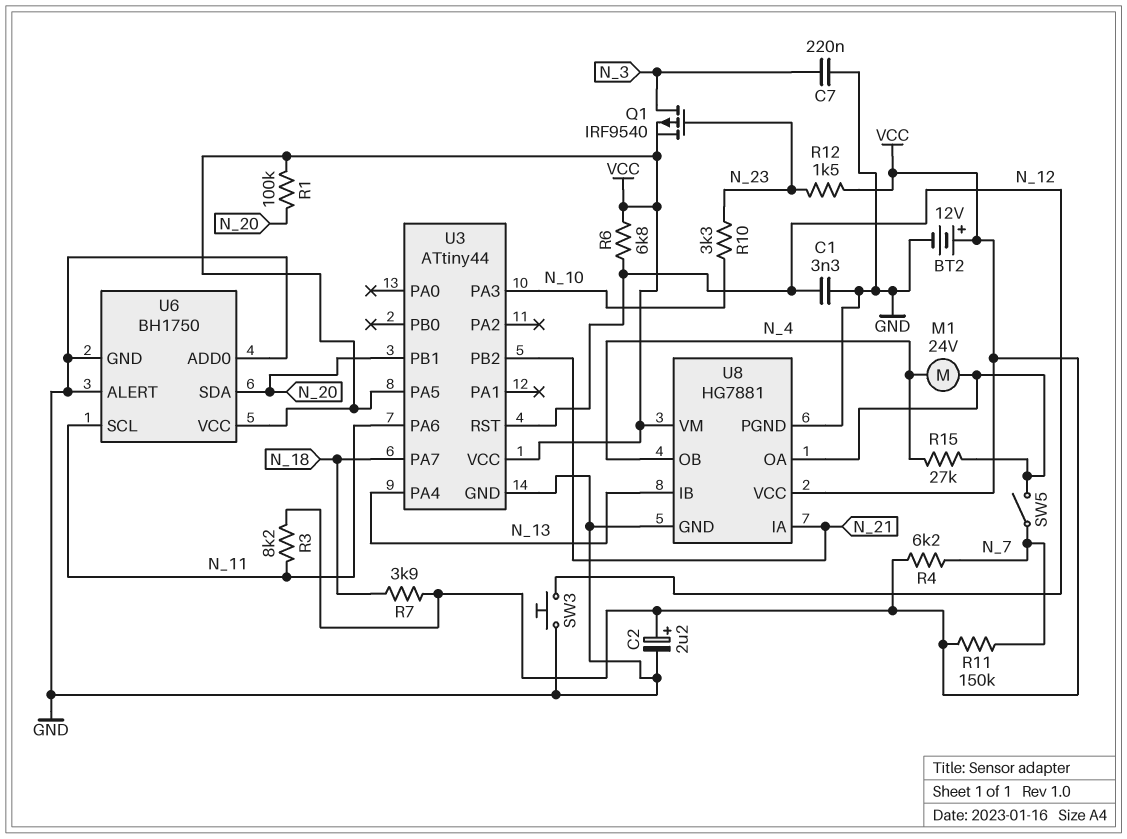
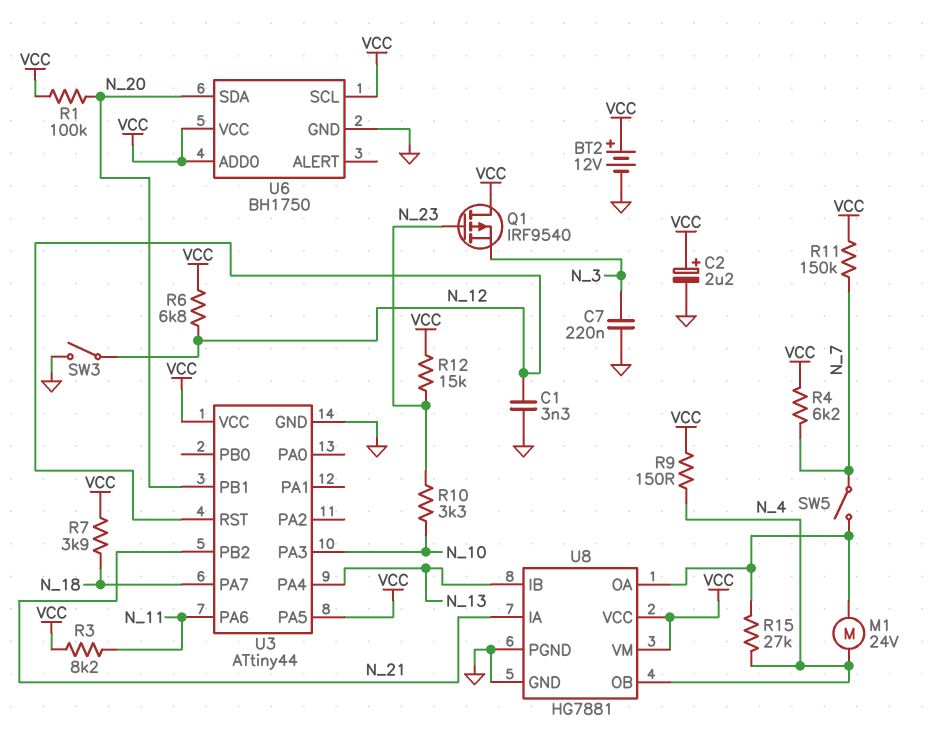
Q1: PMOS IRF9540 (G N_23, D N_3, S VCC) -> PMOS IRF9540 (G N_23, D VCC, S N_3)
R9: none -> 150 (N_4, VCC)
R12: 1.5k (N_23, VCC) -> 15k (N_23, VCC)
SW3: button (GND, N_12) -> switch (GND, N_12)
U6 pin ADD0: GND -> VCC
U6 pin ALERT: GND -> none
U6 pin SCL: N_11 -> VCC

